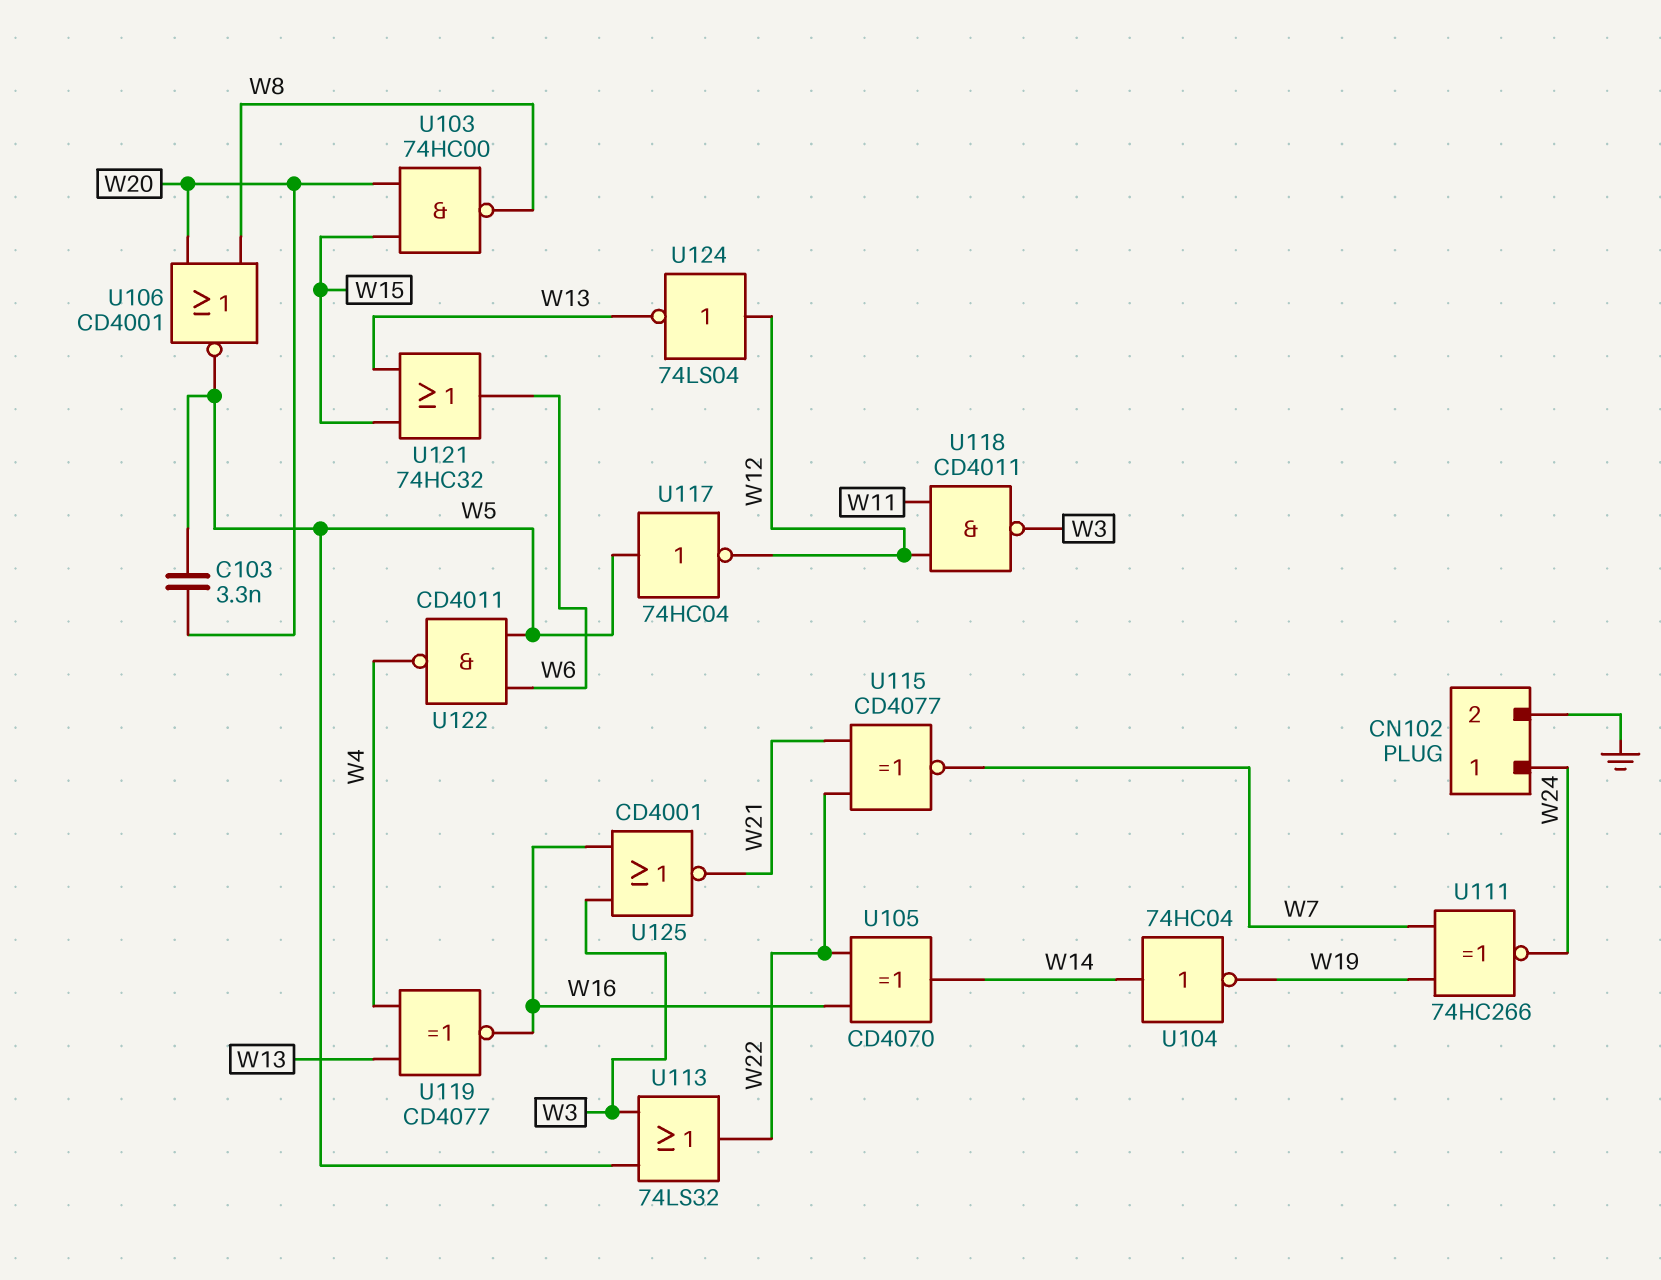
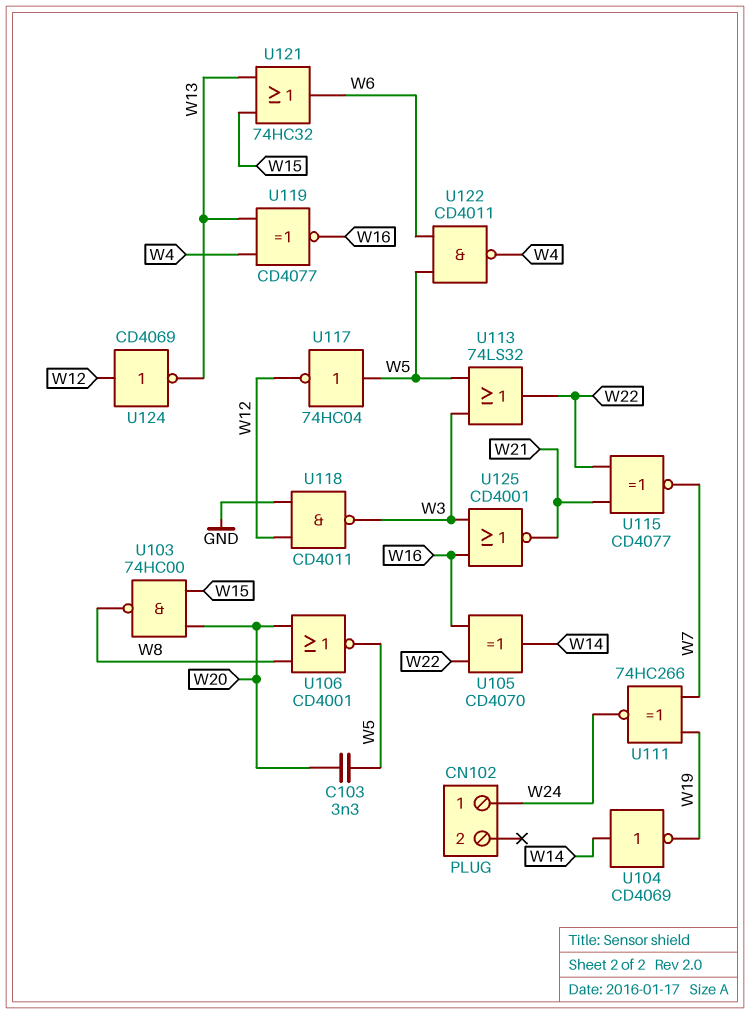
CN102 pin 2: GND -> none
U104: NOT 74HC04 (in W14, out W19) -> NOT CD4069 (in W14, out W19)
U118: NAND CD4011 (in W11, in W12, out W3) -> NAND CD4011 (in GND, in W12, out W3)
U124: NOT 74LS04 (in W12, out W13) -> NOT CD4069 (in W12, out W13)

